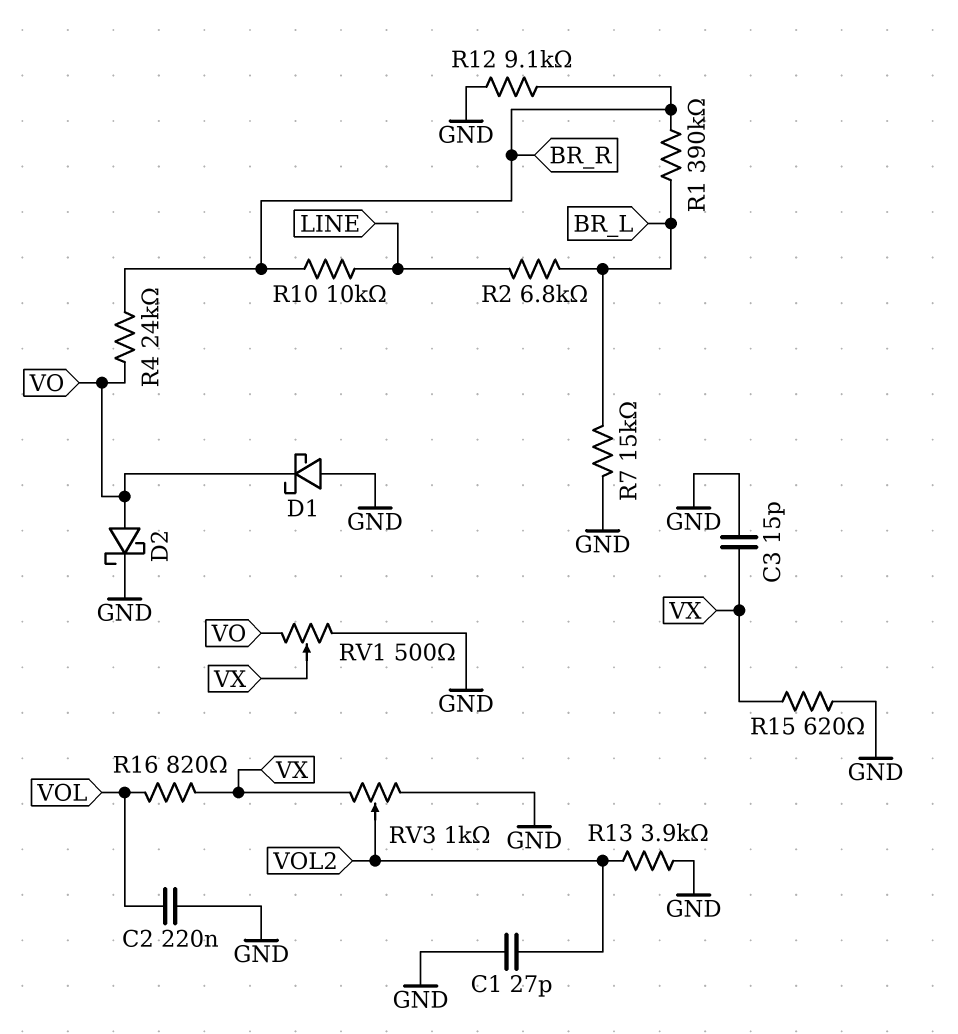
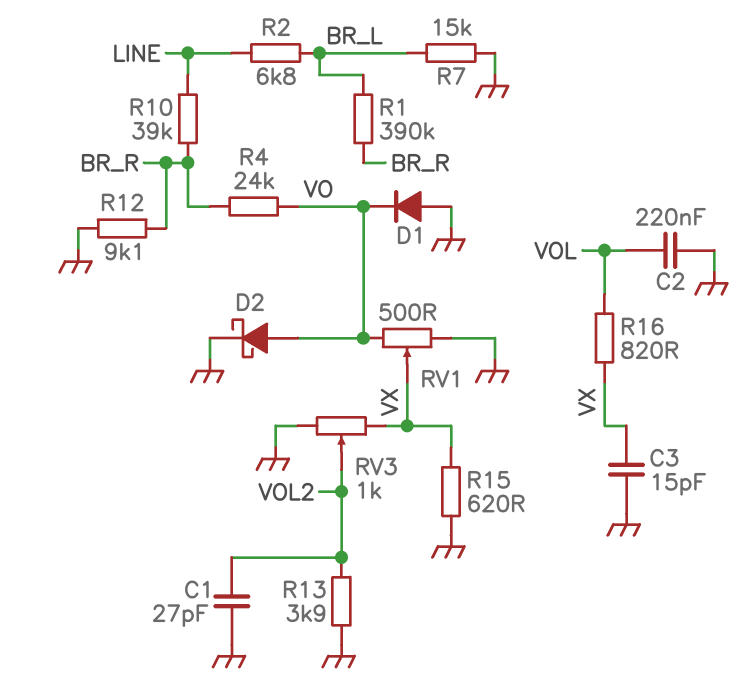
D1: schottky (A GND, K VO) -> diode (A GND, K VO)
R10: 10k (BR_R, LINE) -> 39k (BR_R, LINE)

